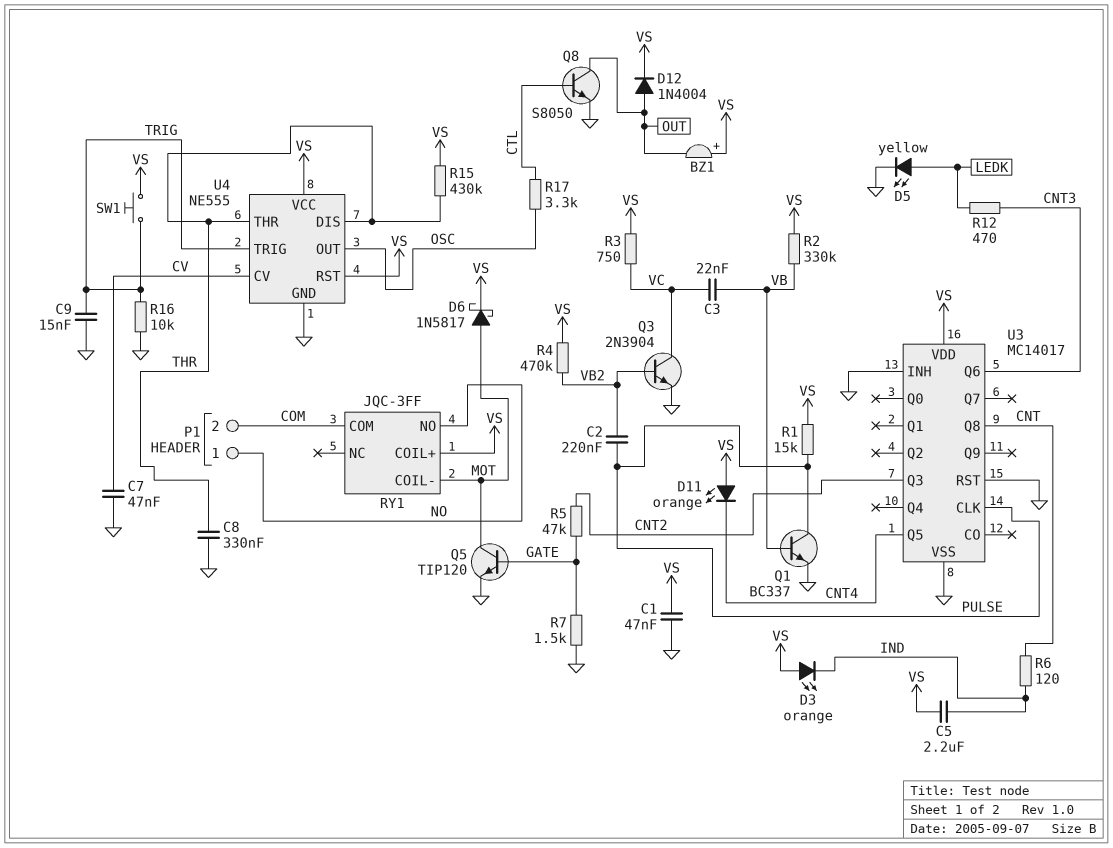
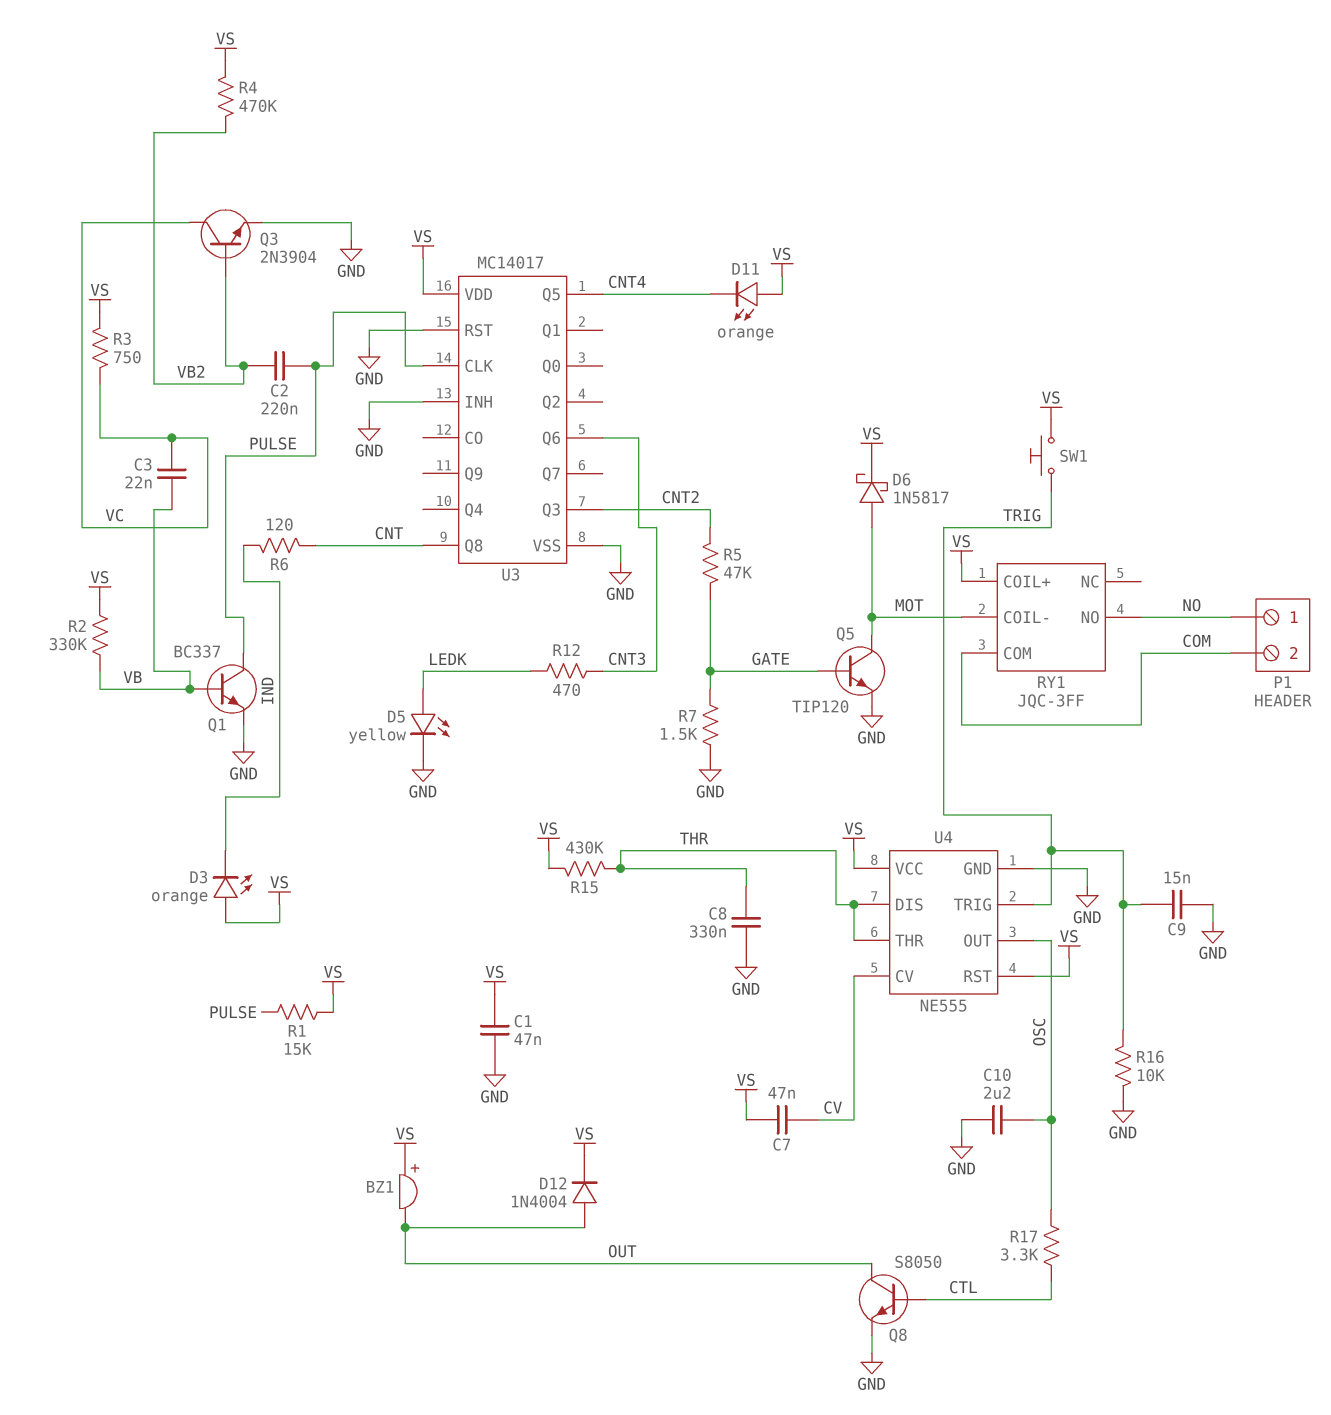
C5: 2.2uF (IND, VS) -> none
C7: 47nF (CV, GND) -> 47nF (CV, VS)
C10: none -> 2.2uF (GND, OSC)

